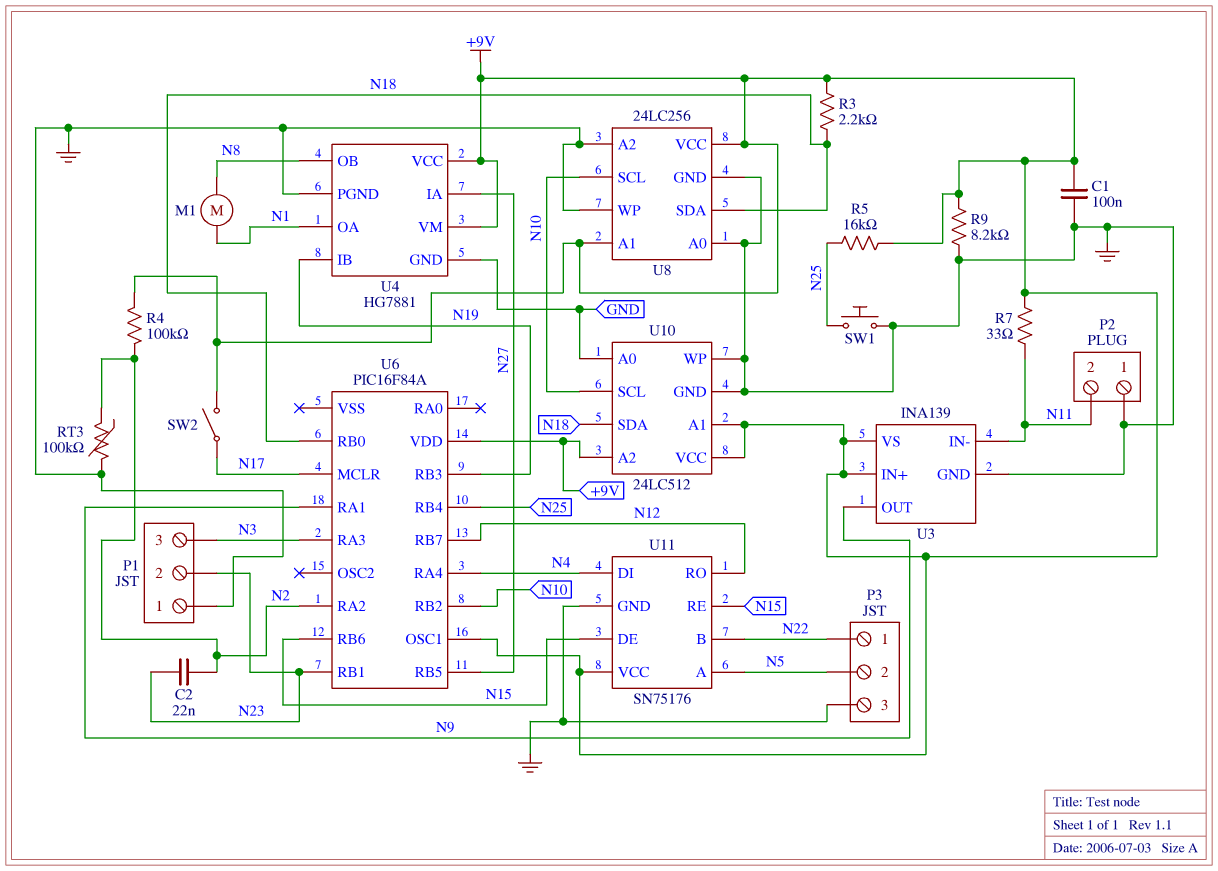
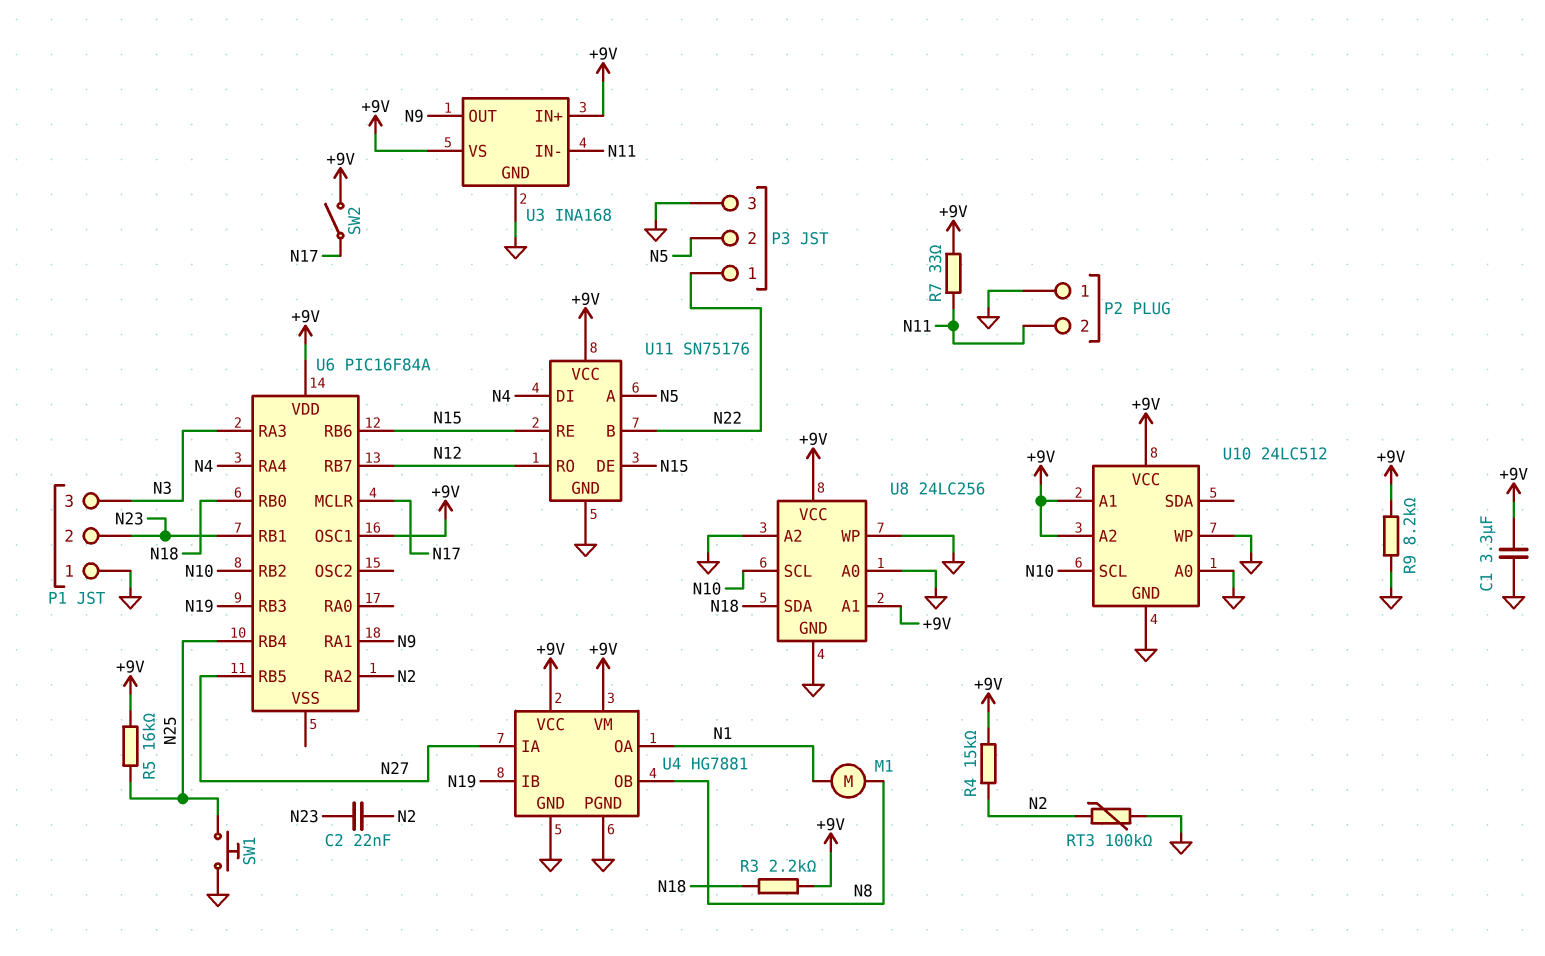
C1: 100nF (+9V, GND) -> 3.3uF (+9V, GND)
R4: 100k (+9V, N2) -> 15k (+9V, N2)
U3: INA139 -> INA168
U10 pin SDA: N18 -> none

